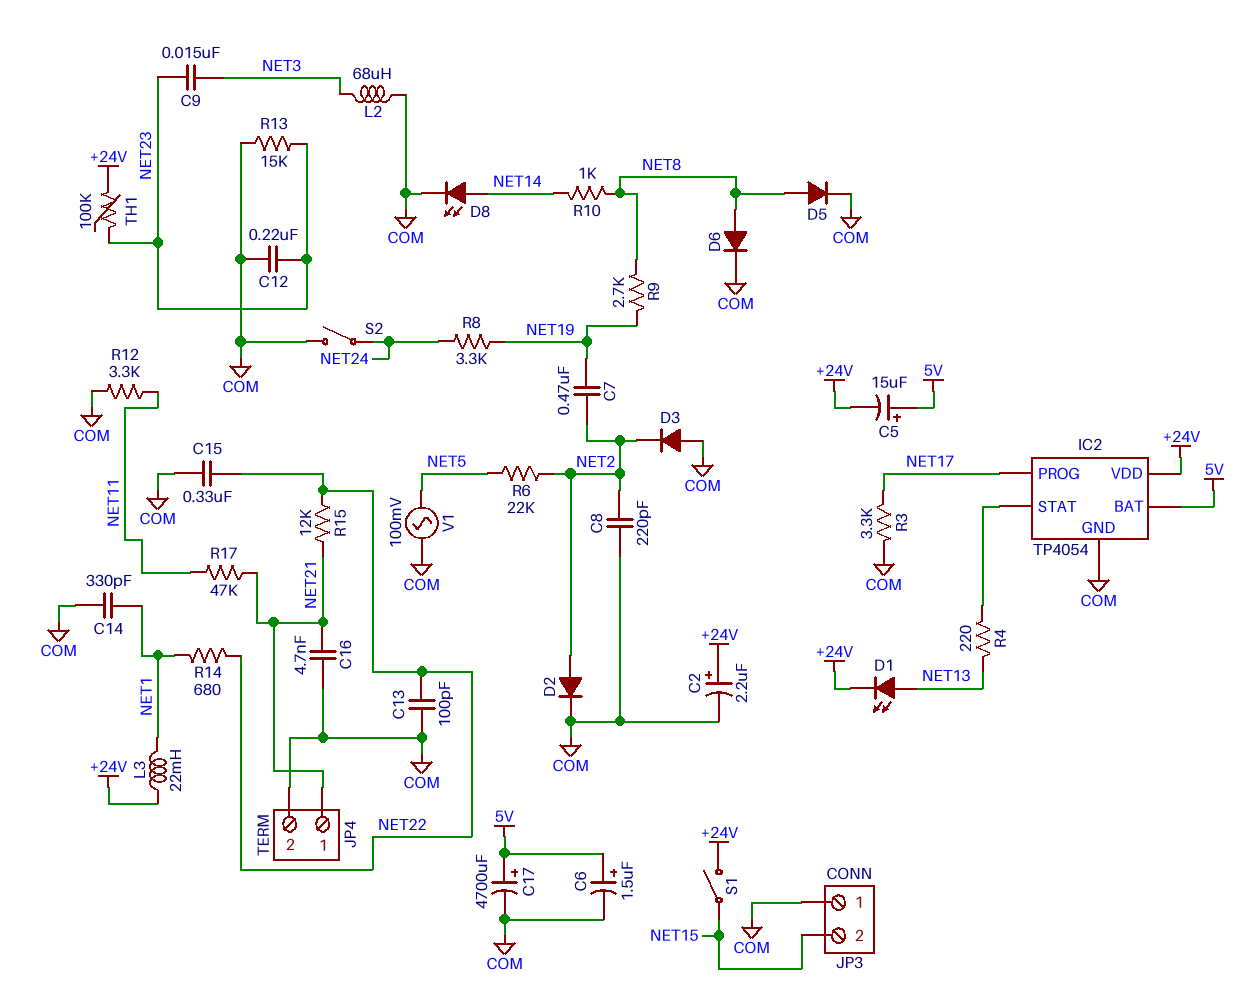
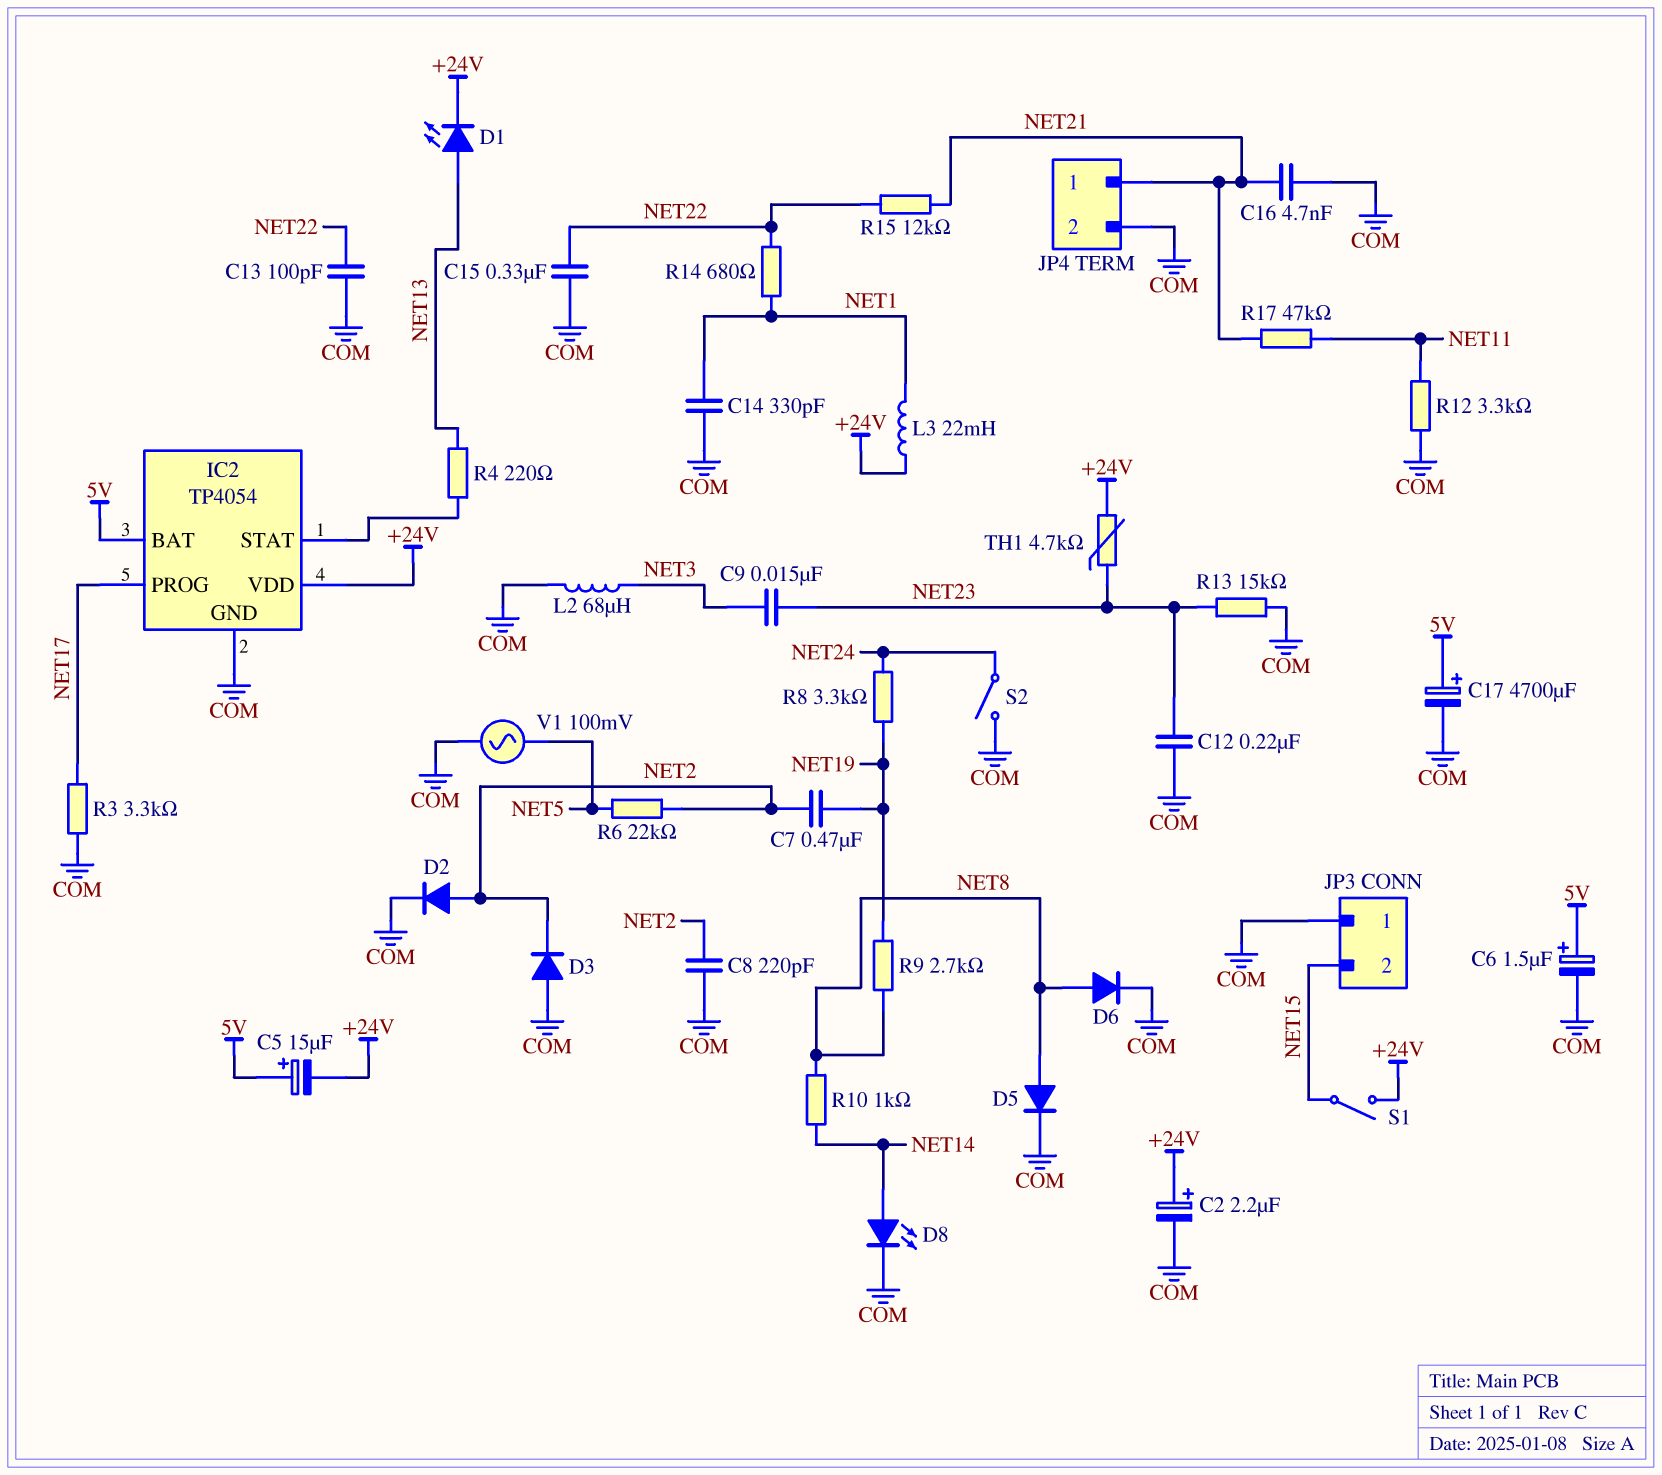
TH1: 100k (+24V, NET23) -> 4.7k (+24V, NET23)

